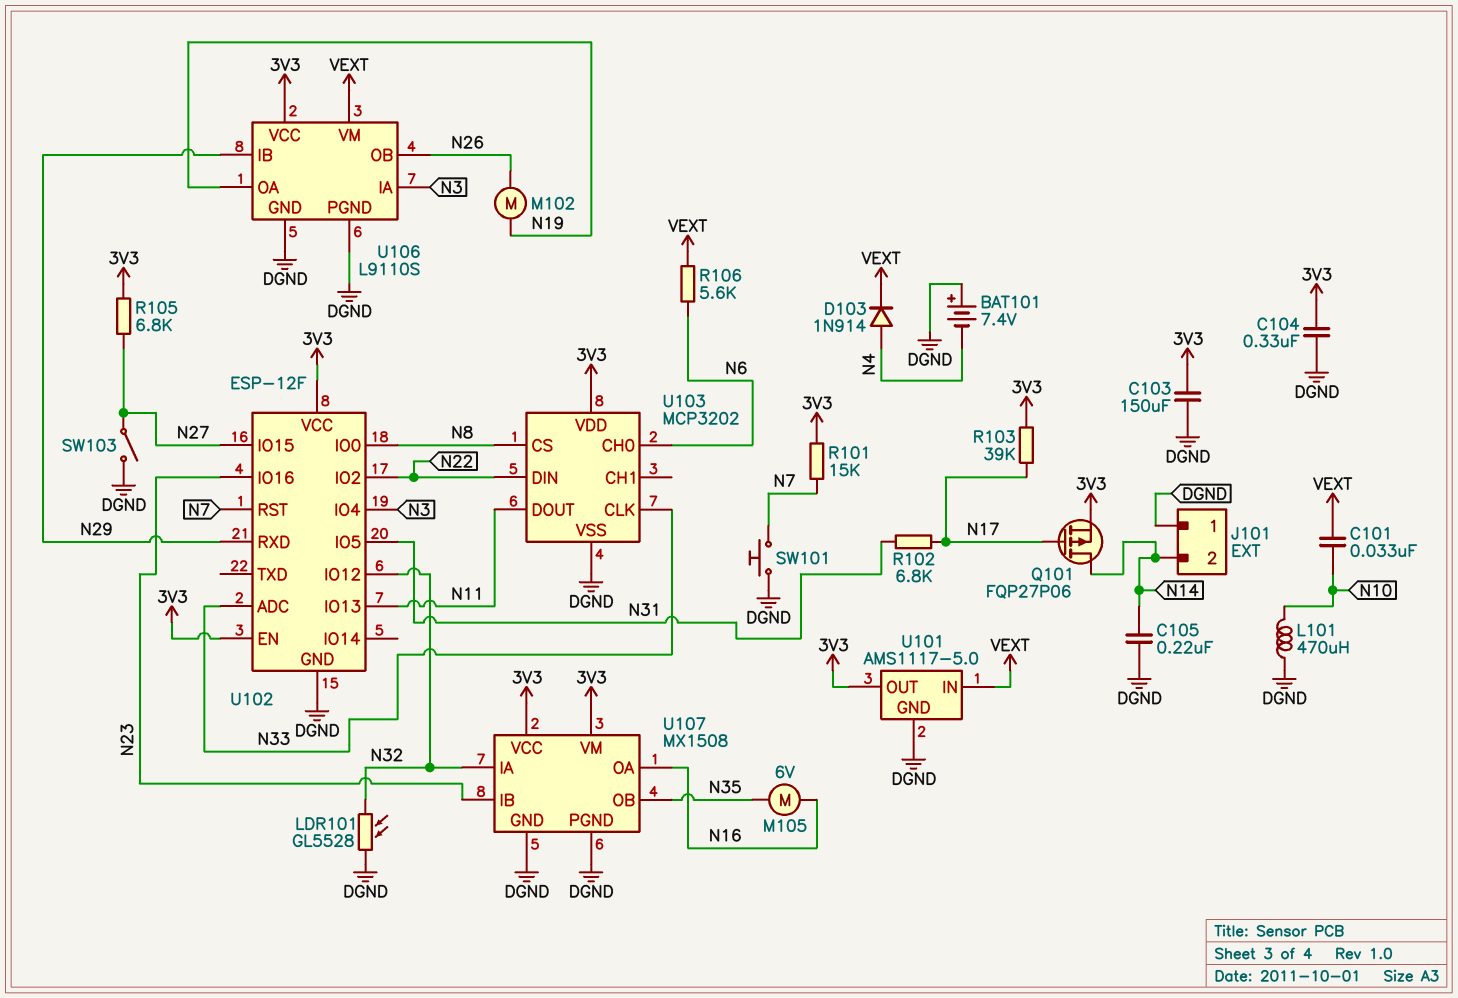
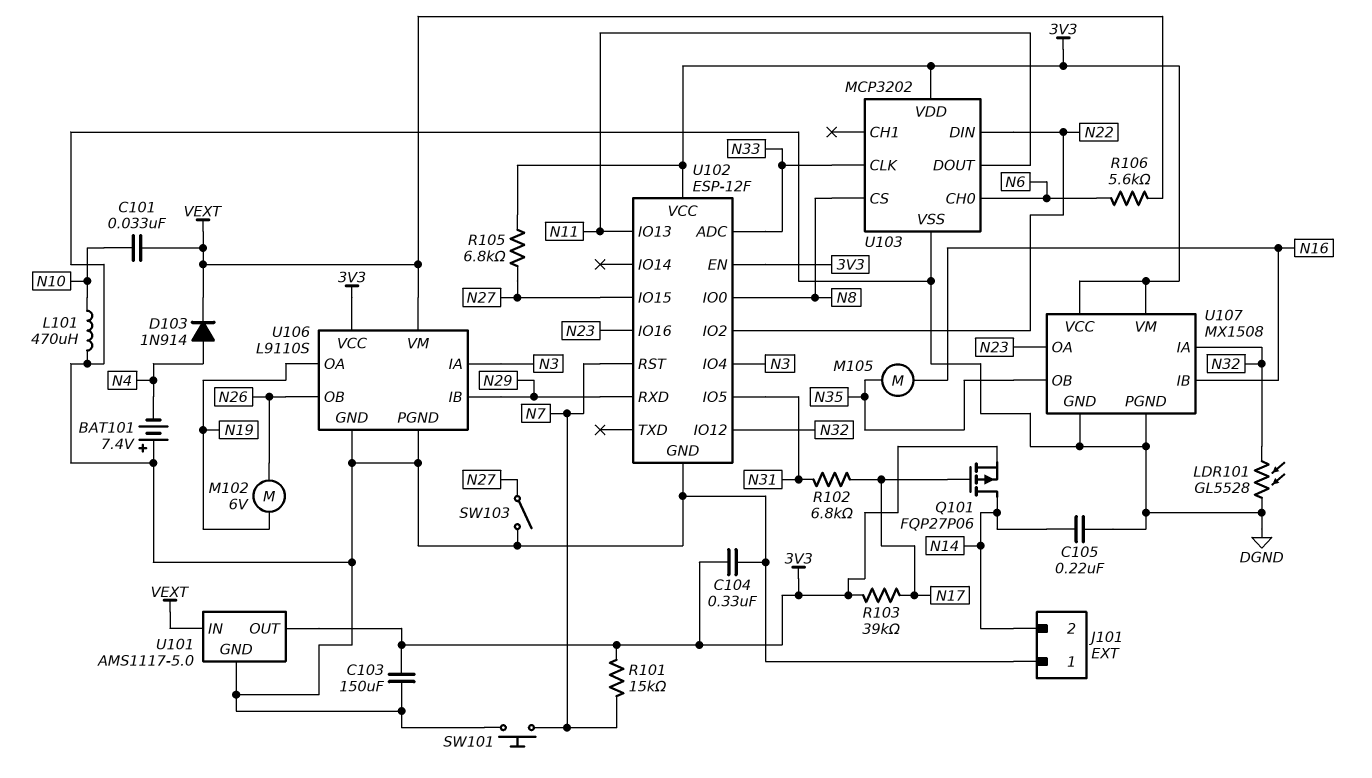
M102: motor (N19, N26) -> motor 6V (N19, N26)
M105: motor 6V (N16, N35) -> motor (N16, N35)
U107 pin IB: N23 -> N16
U107 pin OA: N16 -> N23

